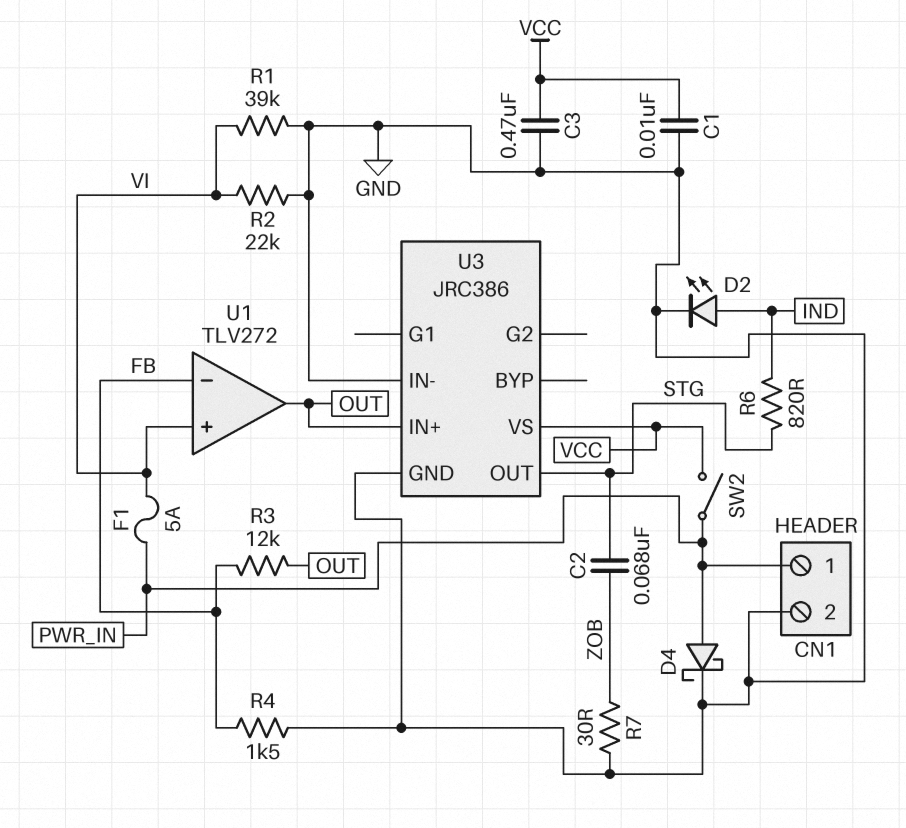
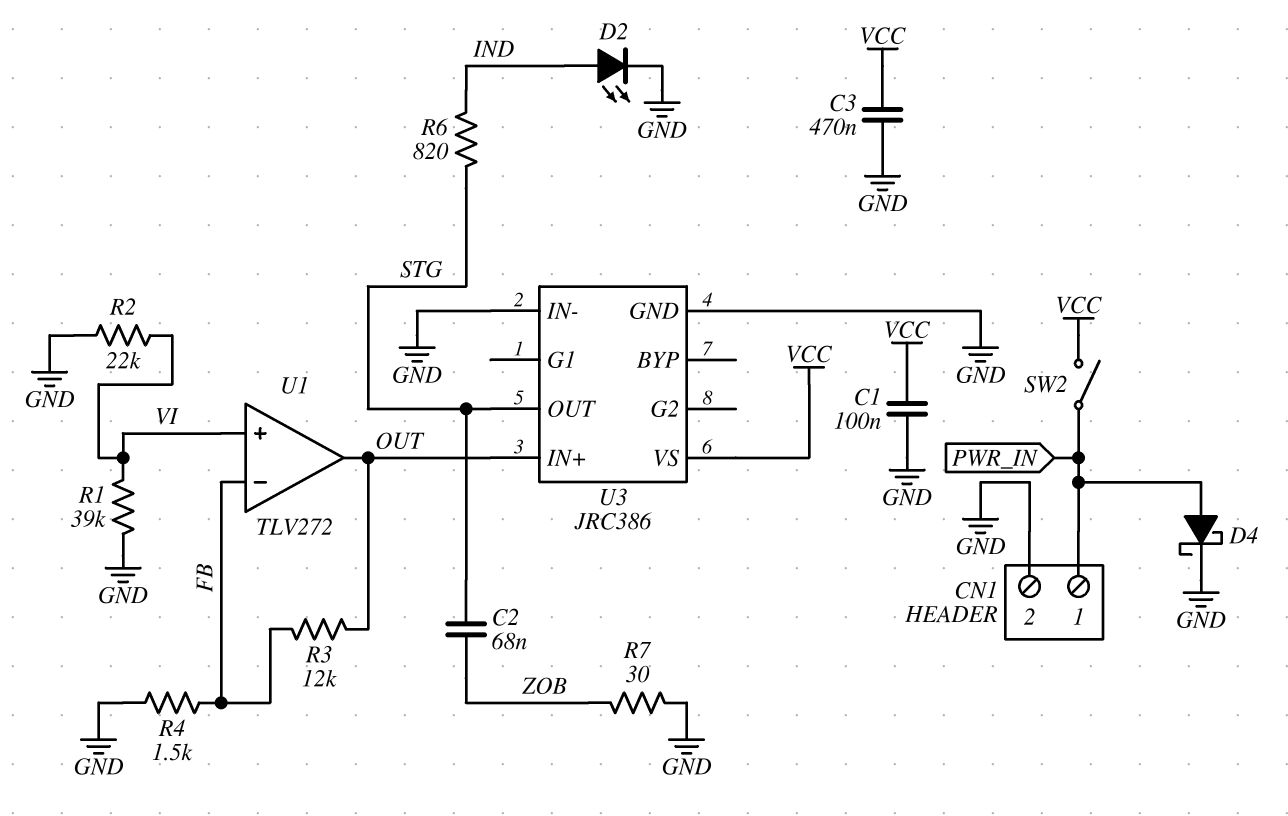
C1: 10nF (GND, VCC) -> 100nF (GND, VCC)
F1: 5A (PWR_IN, VI) -> none

